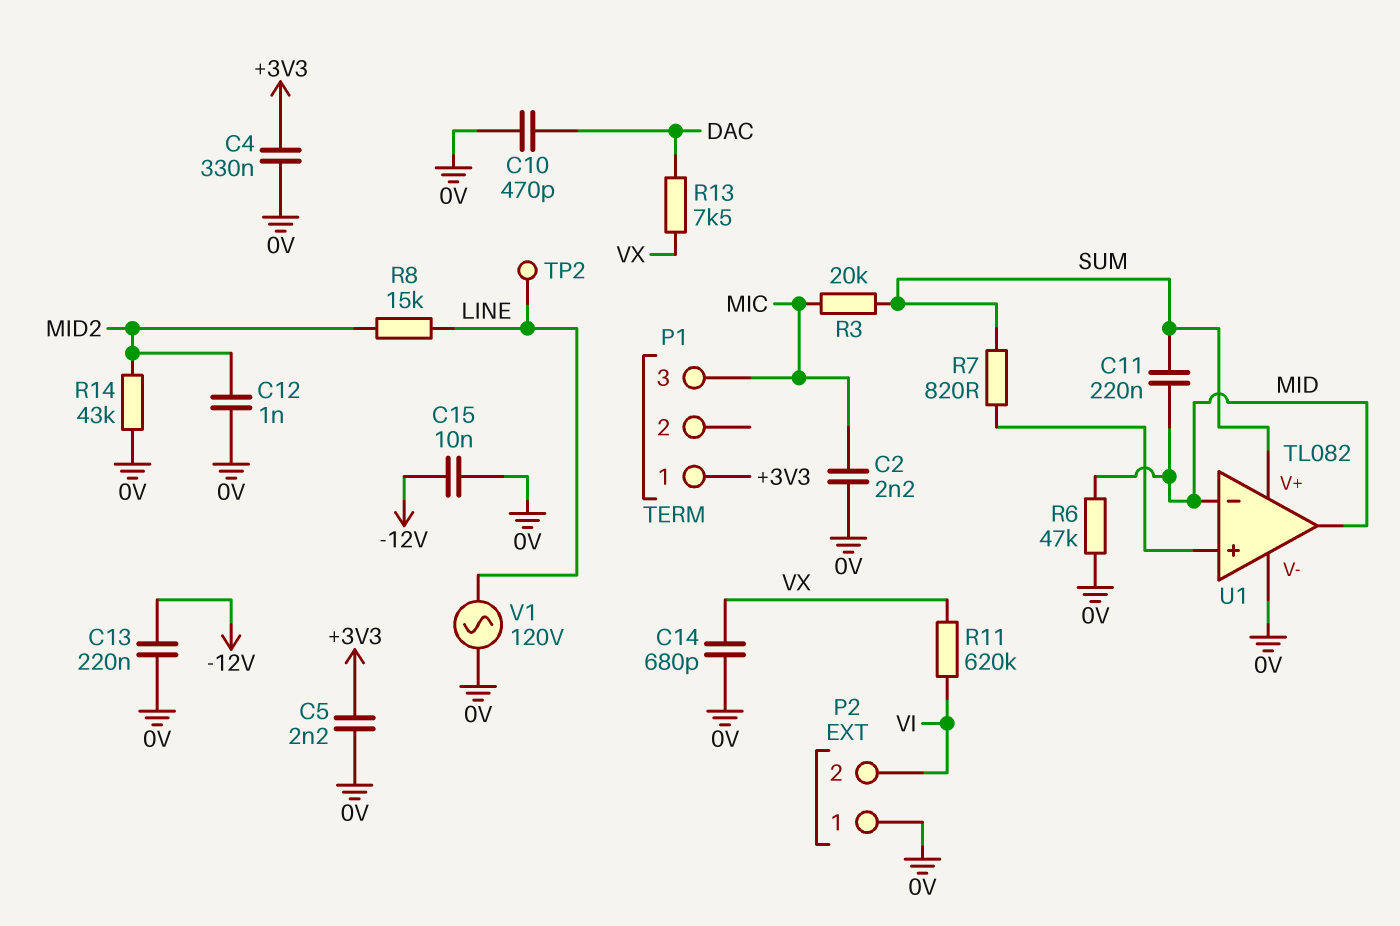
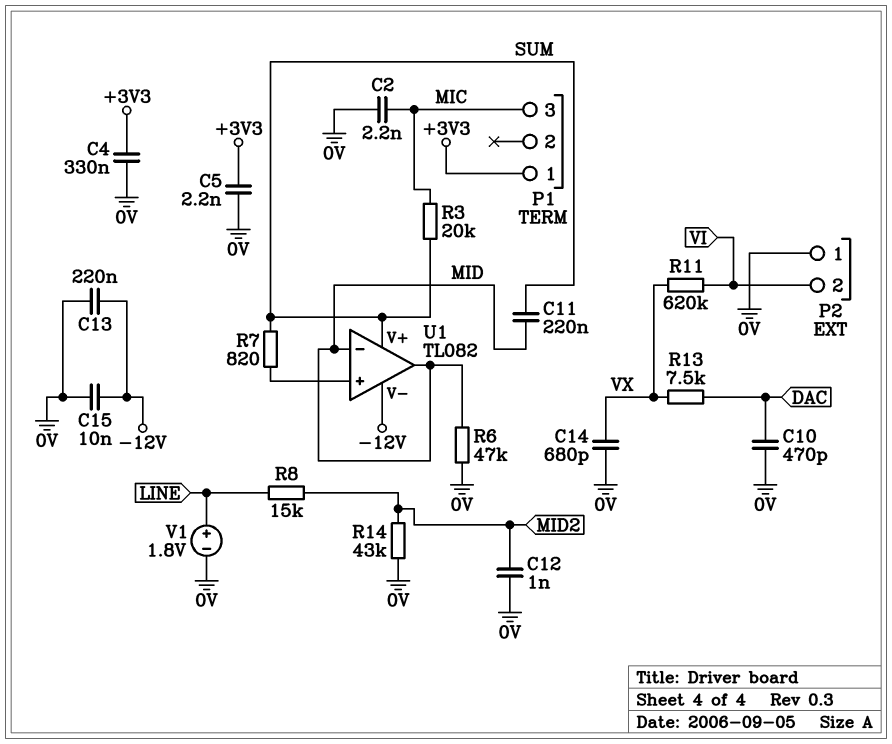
TP2: test point (LINE) -> none
U1 pin V-: 0V -> -12V
V1: AC 120V (0V, LINE) -> 1.8V (plus LINE, minus 0V)

